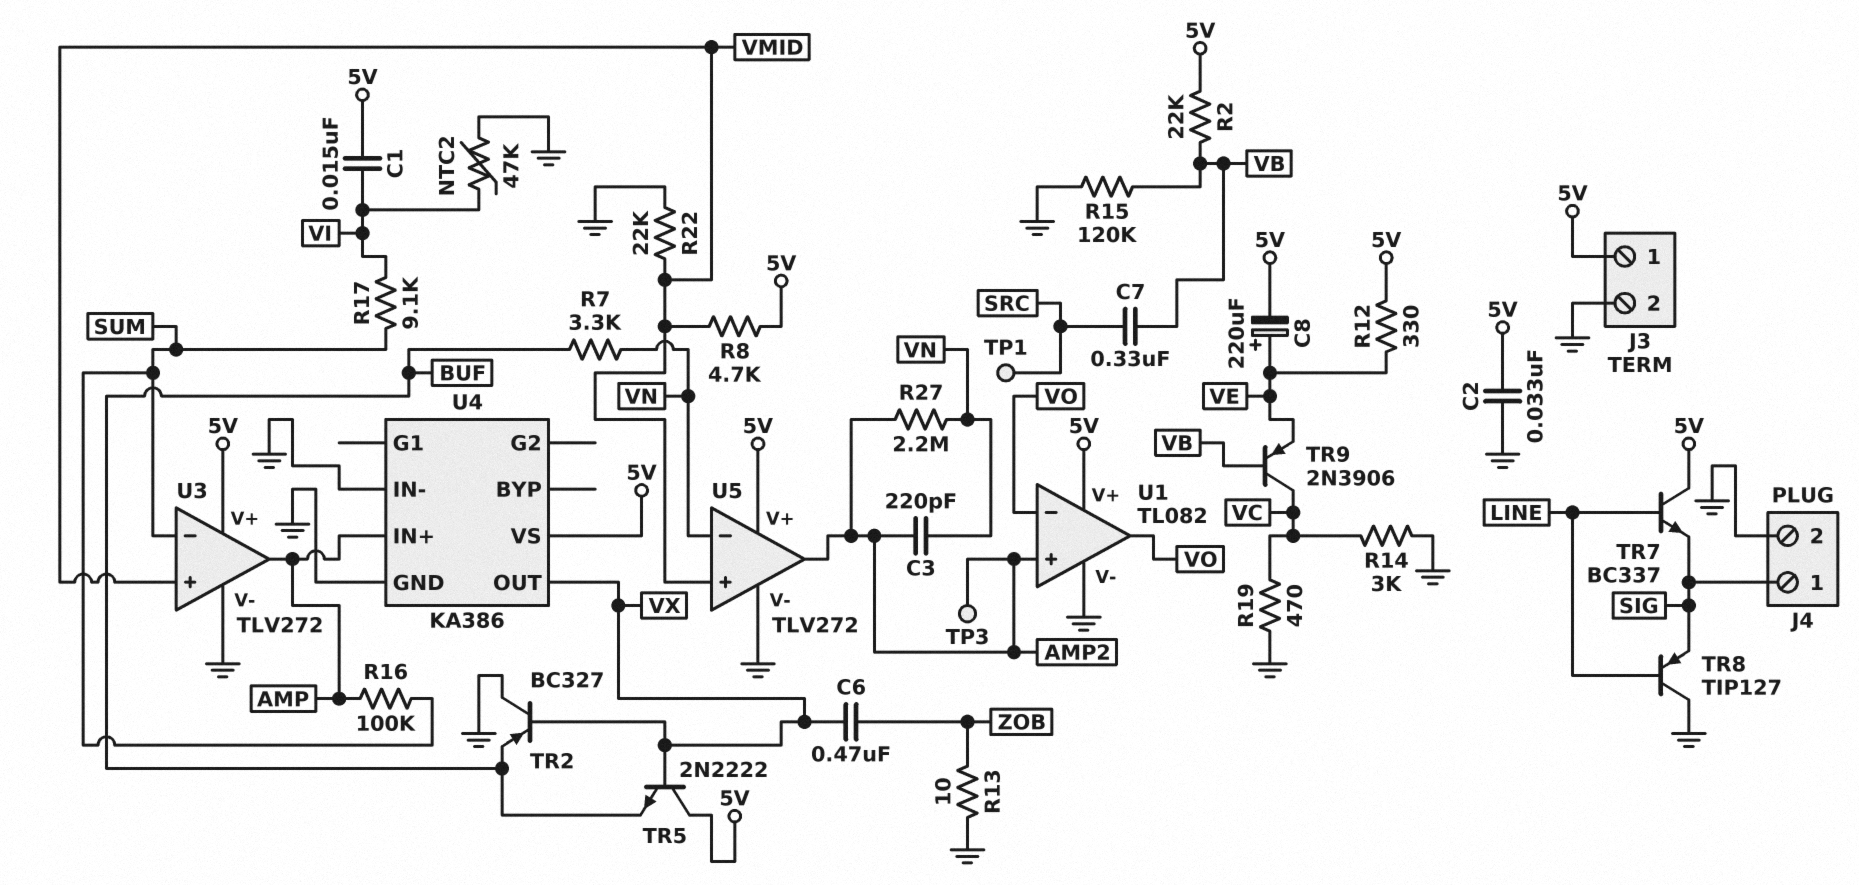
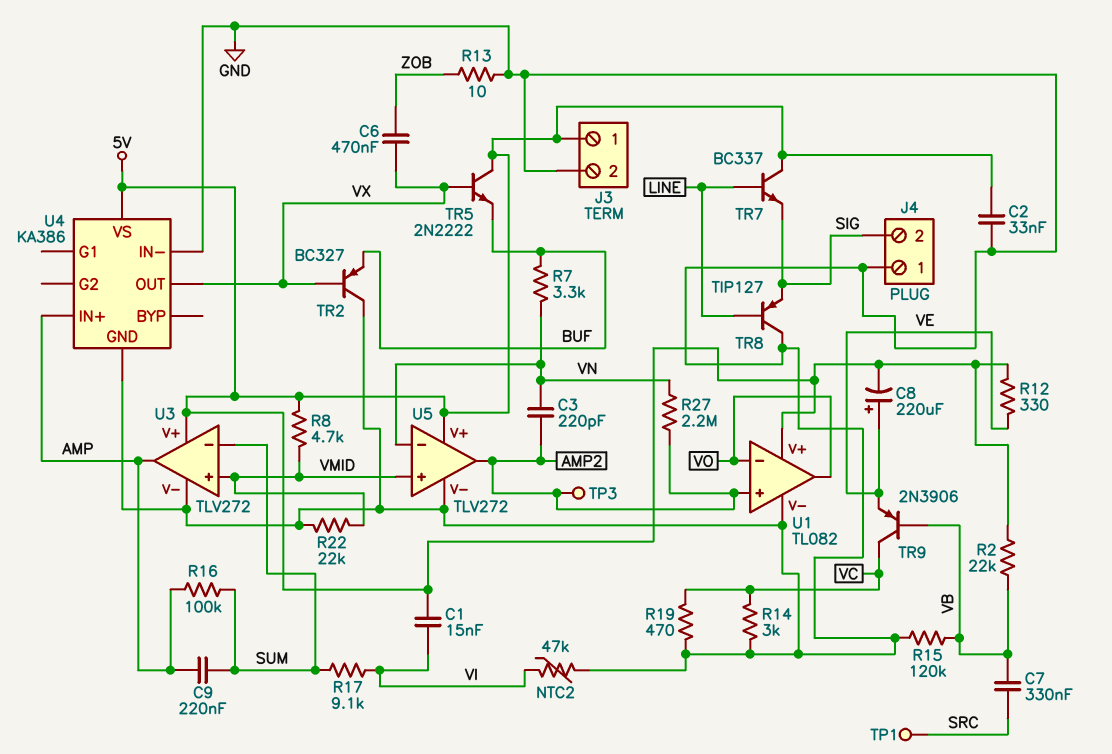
C9: none -> 220nF (AMP, SUM)
J4 pin 1: SIG -> GND
J4 pin 2: GND -> SIG

